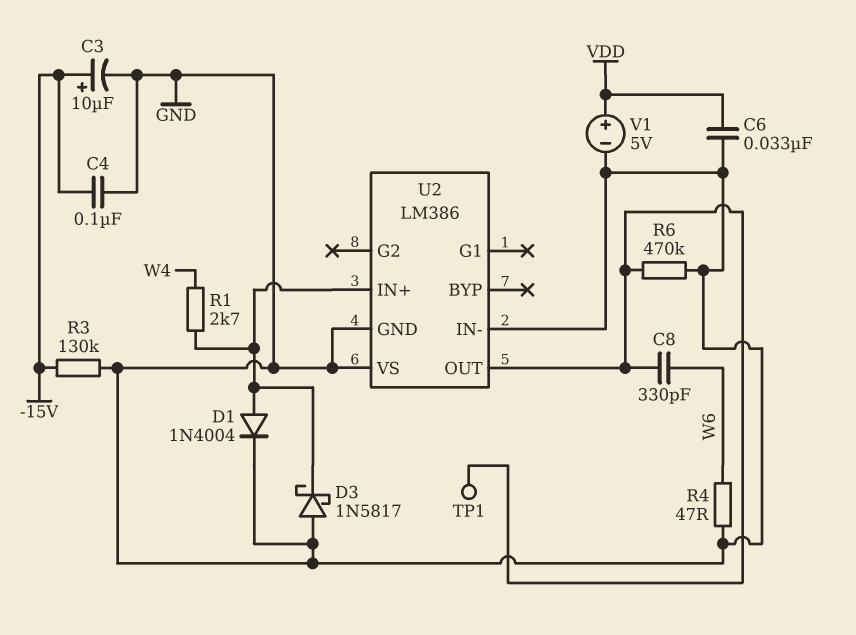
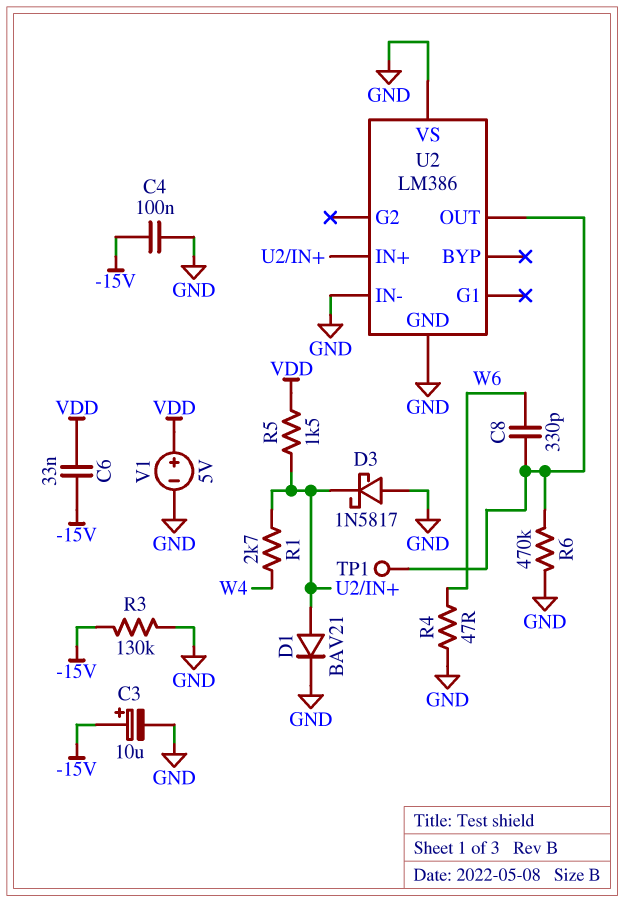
C6: 33nF (GND, VDD) -> 33nF (-15V, VDD)
D1: diode 1N4004 (A U2/IN+, K GND) -> diode BAV21 (A U2/IN+, K GND)
R5: none -> 1.5k (U2/IN+, VDD)

